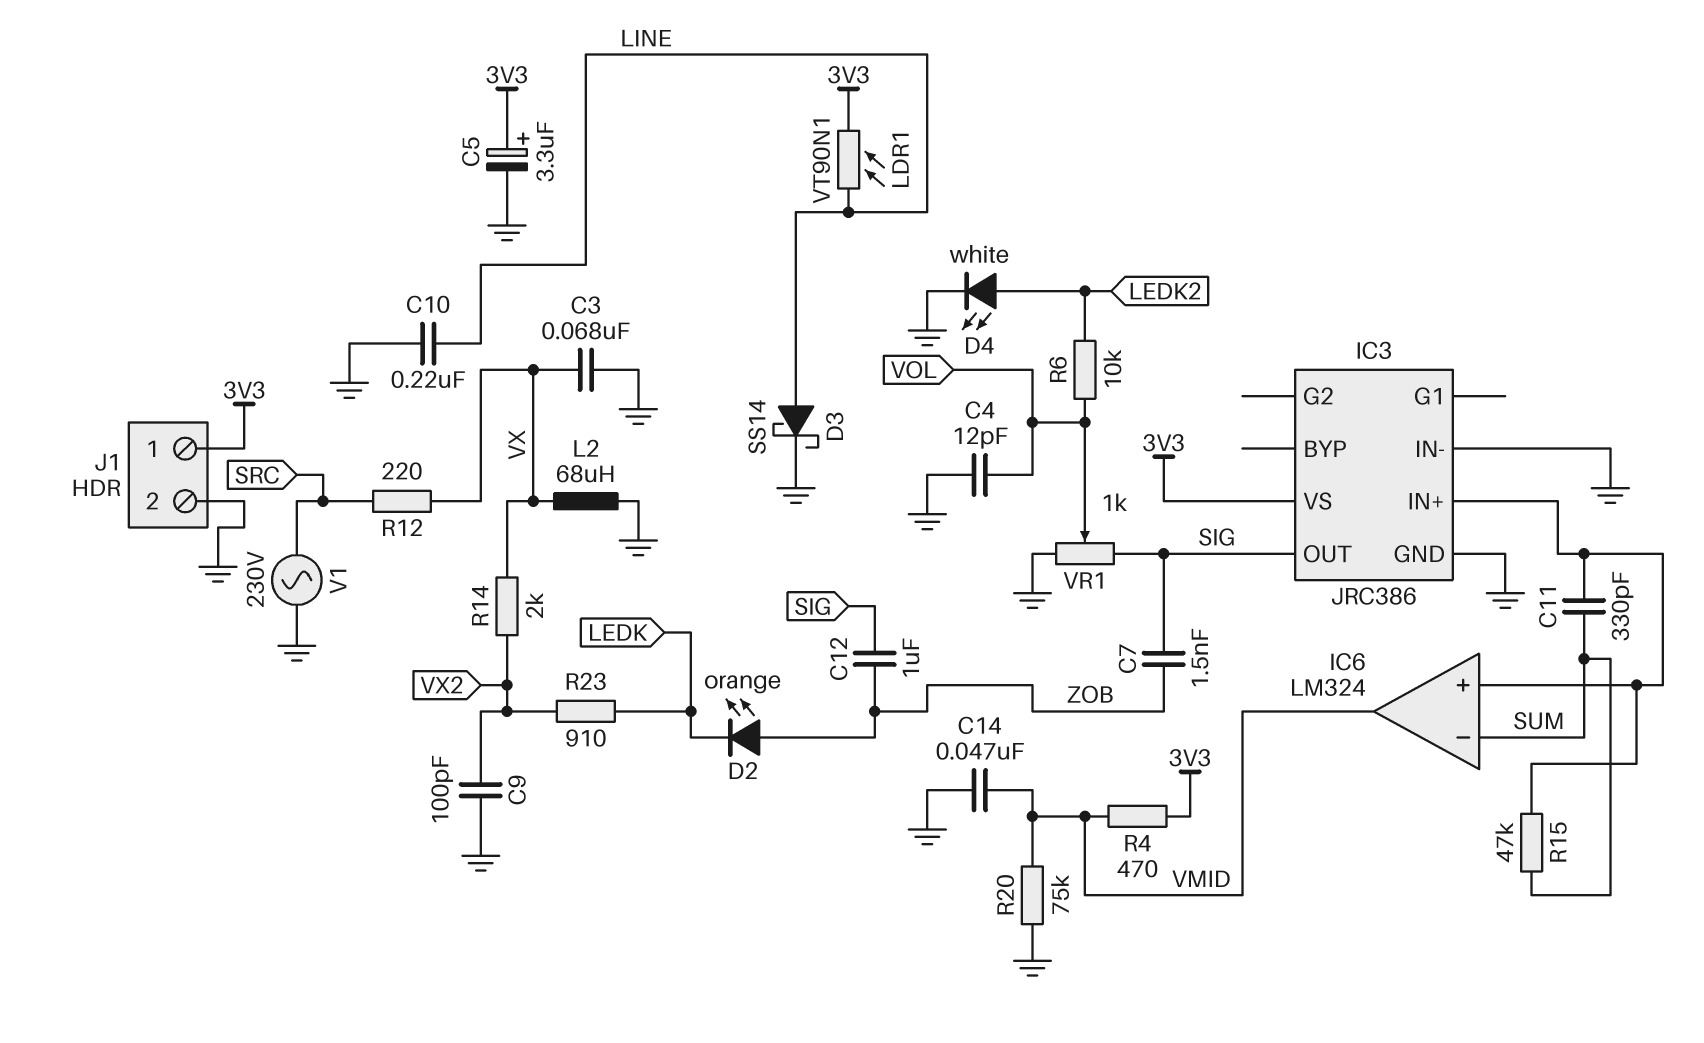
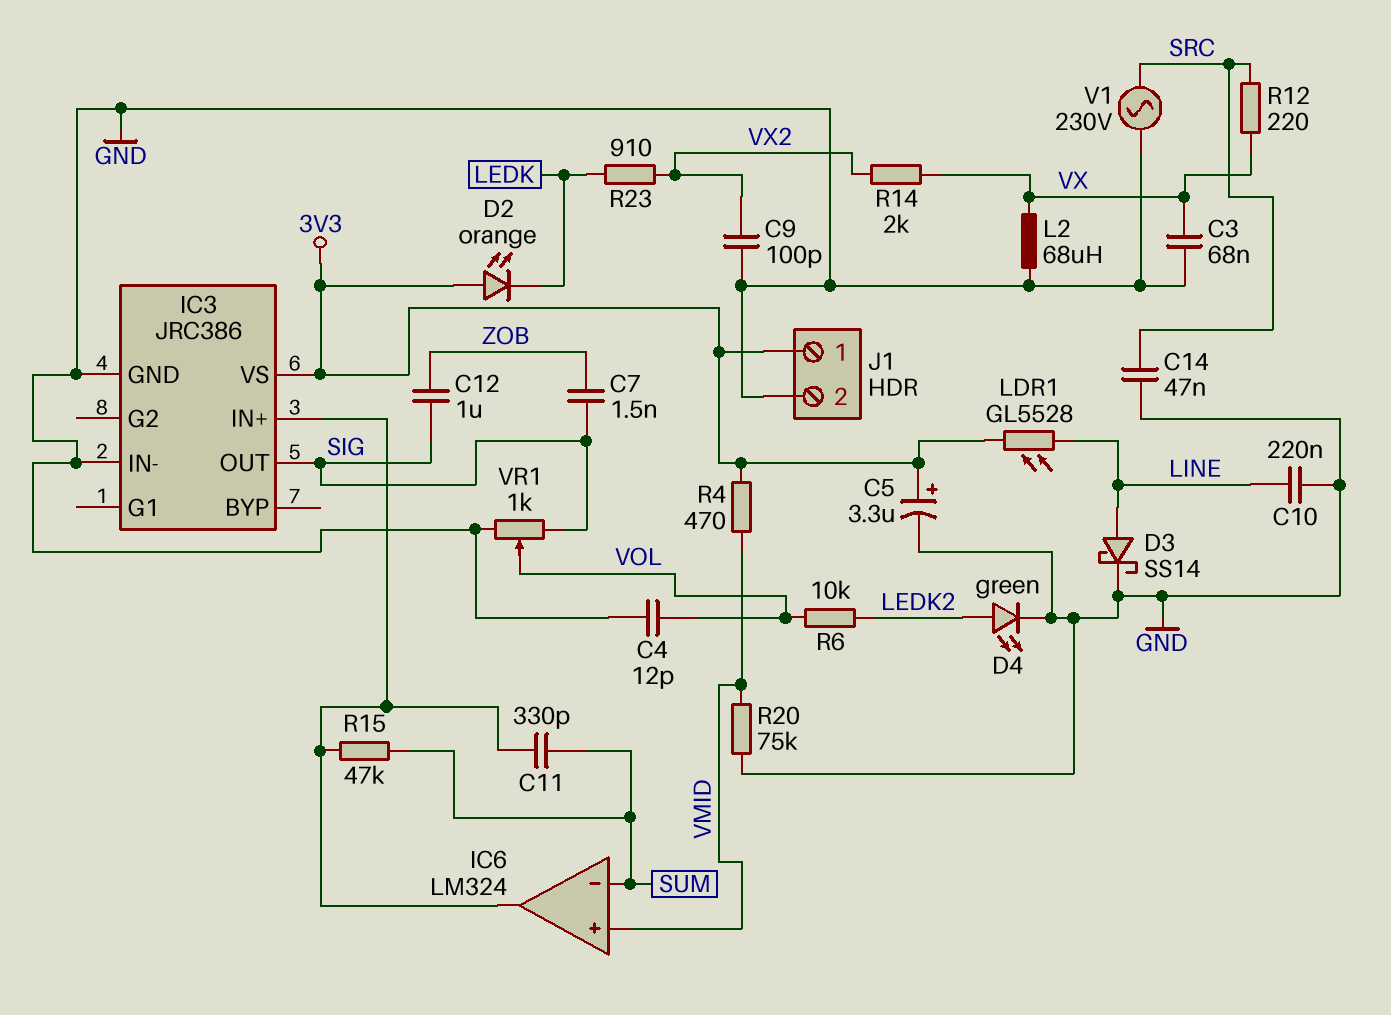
C14: 47nF (GND, VMID) -> 47nF (GND, SRC)
D2: LED orange (A ZOB, K LEDK) -> LED orange (A 3V3, K LEDK)
D4: LED white (A LEDK2, K GND) -> LED green (A LEDK2, K GND)
IC6 pin in+: IC3/IN+ -> VMID
IC6 pin out: VMID -> IC3/IN+
LDR1: VT90N1 (3V3, LINE) -> GL5528 (3V3, LINE)

